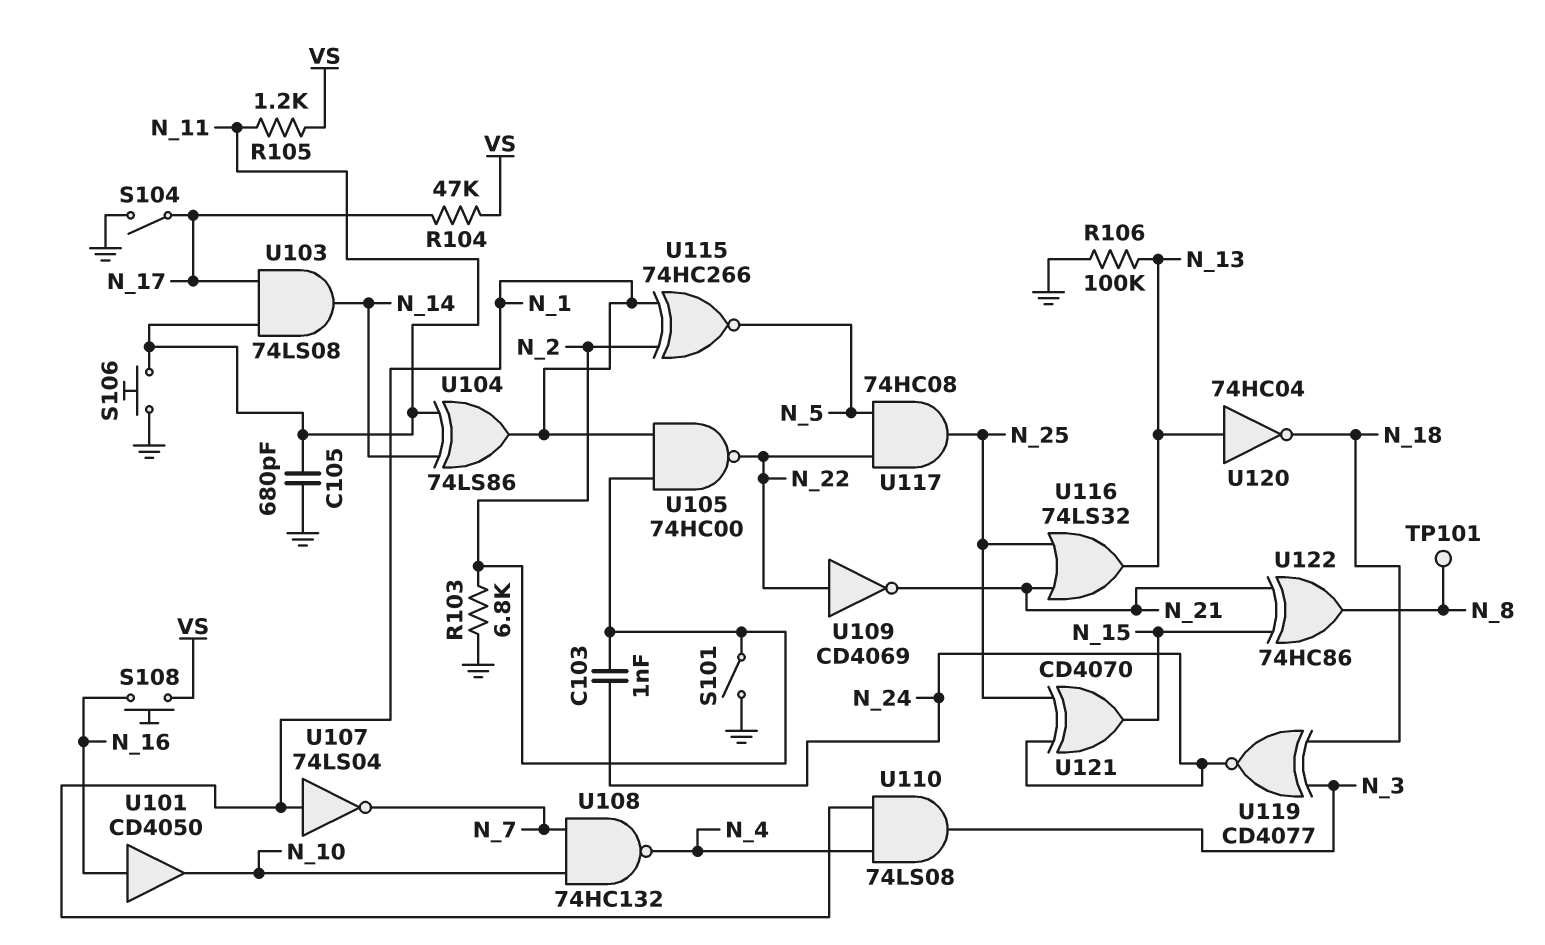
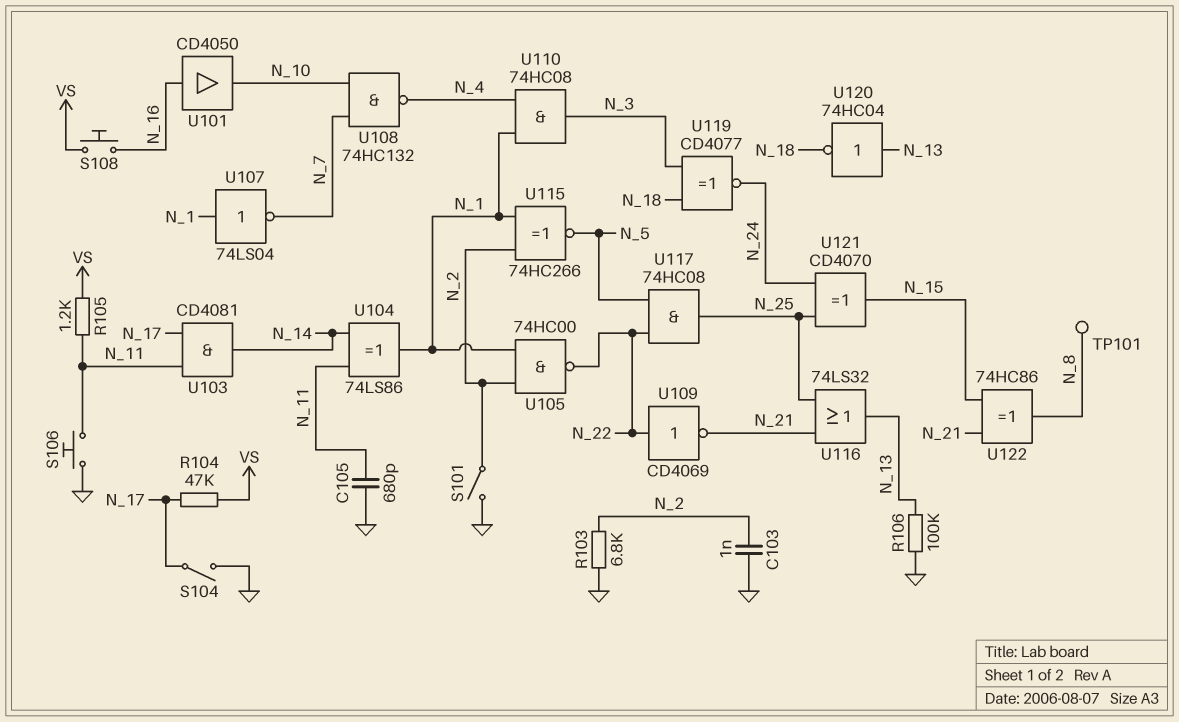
C103: 1nF (N_2, N_24) -> 1nF (GND, N_2)
U103: AND 74LS08 (in N_11, in N_17, out N_14) -> AND CD4081 (in N_11, in N_17, out N_14)
U110: AND 74LS08 (in N_1, in N_4, out N_3) -> AND 74HC08 (in N_1, in N_4, out N_3)

